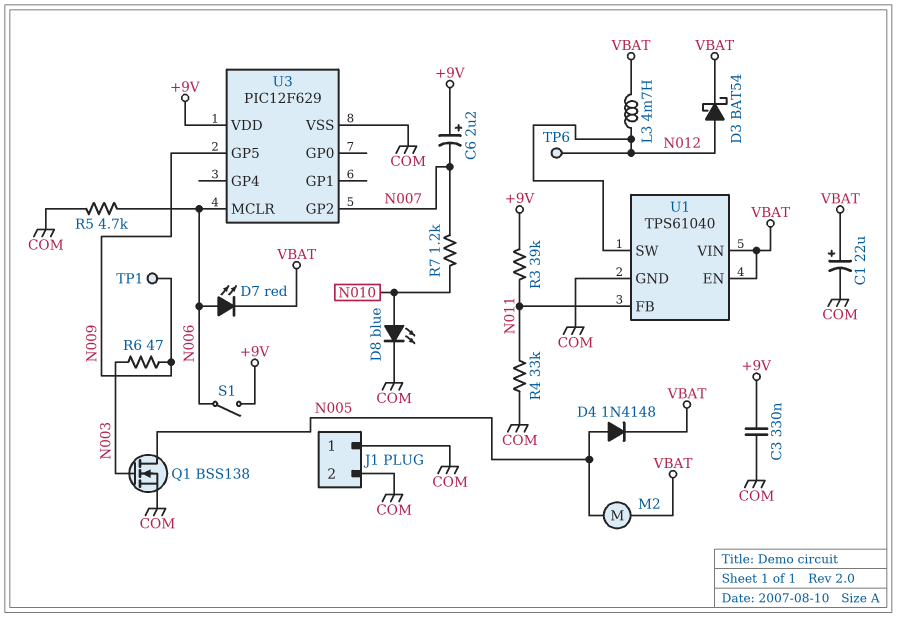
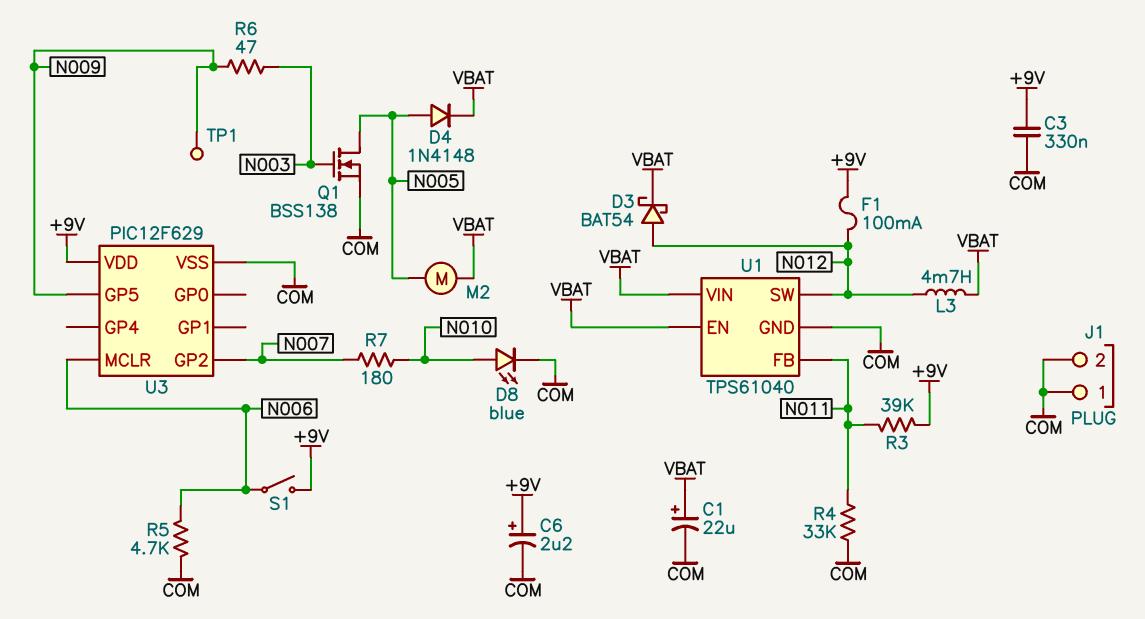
C6: 2.2uF (plus +9V, minus N007) -> 2.2uF (plus +9V, minus COM)
D7: LED red (A N006, K VBAT) -> none
F1: none -> 100mA (+9V, N012)
R7: 1.2k (N007, N010) -> 180 (N007, N010)
TP6: test point (N012) -> none

